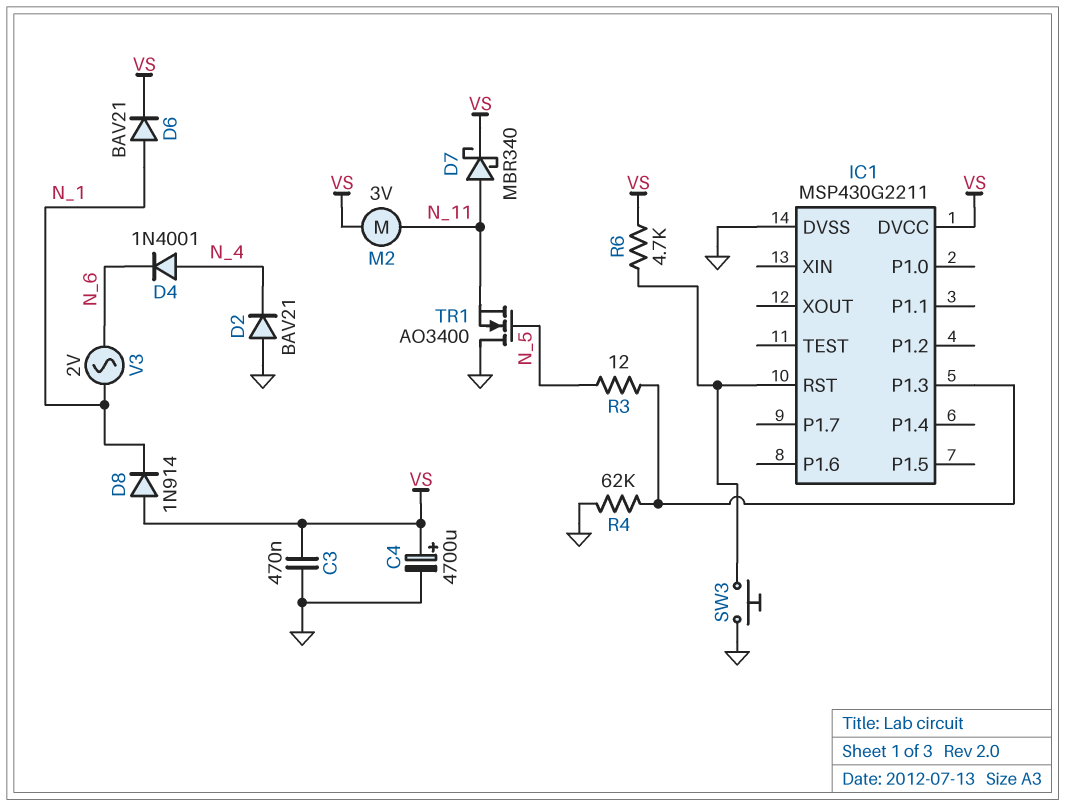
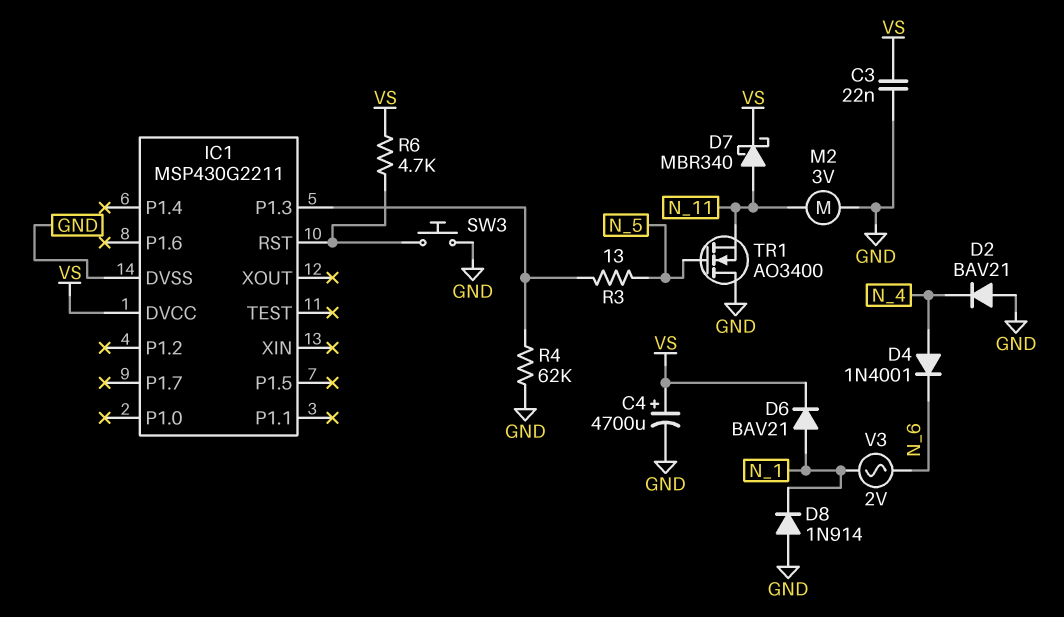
C3: 470nF (GND, VS) -> 22nF (GND, VS)
D8: diode 1N914 (A VS, K N_1) -> diode 1N914 (A GND, K N_1)
M2: motor 3V (N_11, VS) -> motor 3V (GND, N_11)
R3: 12 (IC1/P1.3, N_5) -> 13 (IC1/P1.3, N_5)

